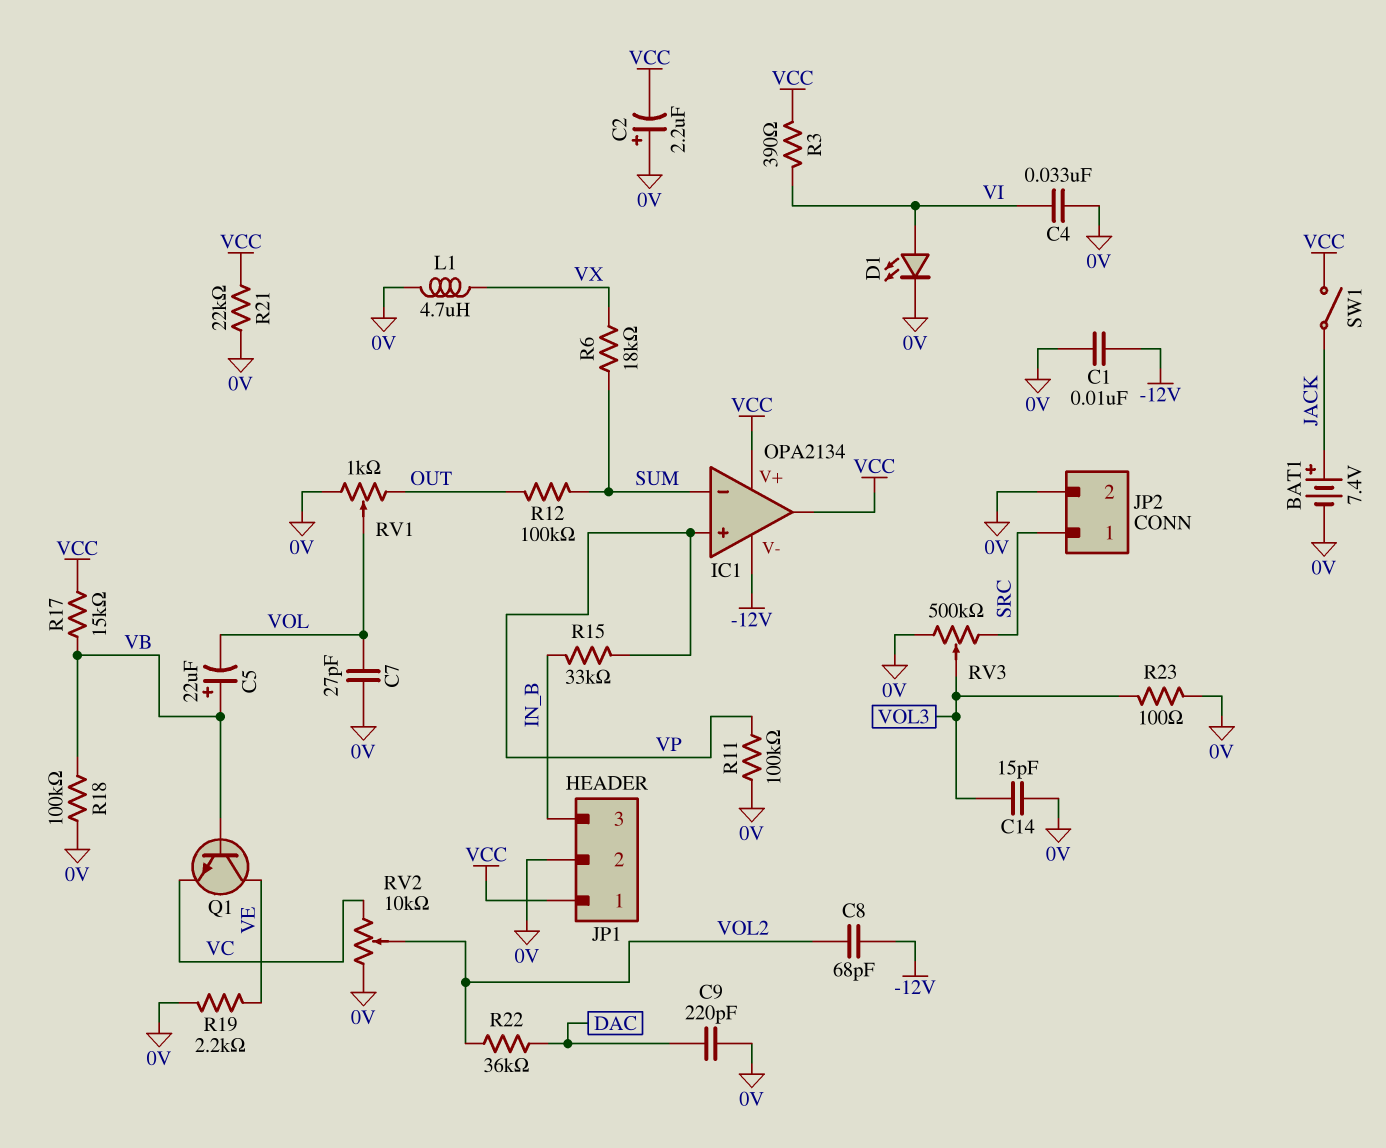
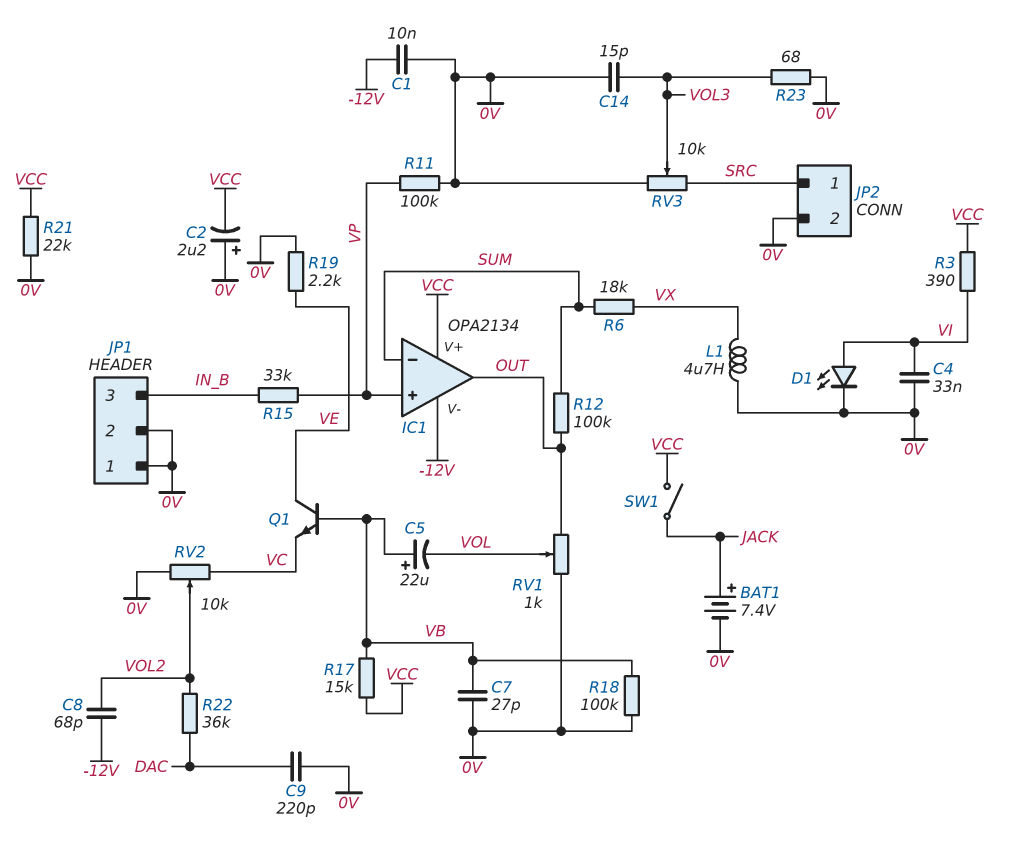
C7: 27pF (0V, VOL) -> 27pF (0V, VB)
IC1 pin out: VCC -> OUT
JP1 pin 1: VCC -> 0V
R23: 100 (0V, VOL3) -> 68 (0V, VOL3)
RV3: 500k (0V, SRC, wiper VOL3) -> 10k (0V, SRC, wiper VOL3)

